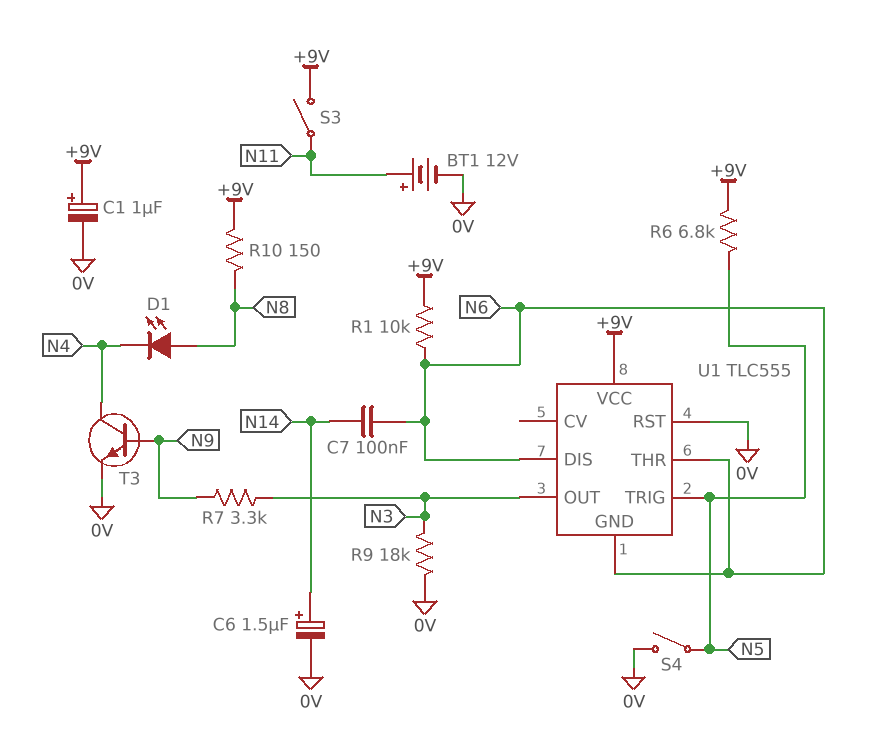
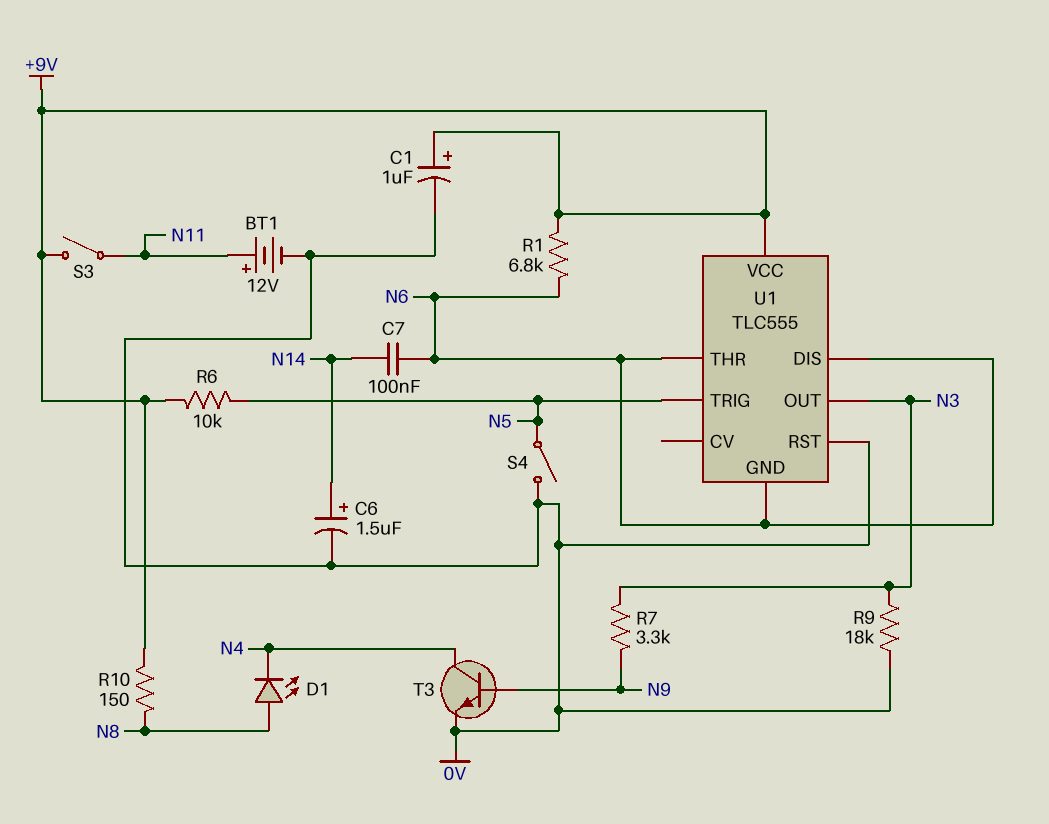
R1: 10k (+9V, N6) -> 6.8k (+9V, N6)
R6: 6.8k (+9V, N5) -> 10k (+9V, N5)

